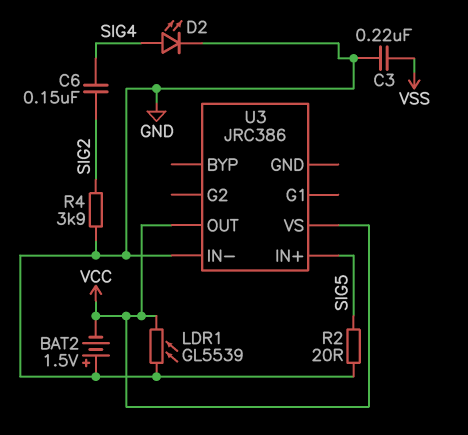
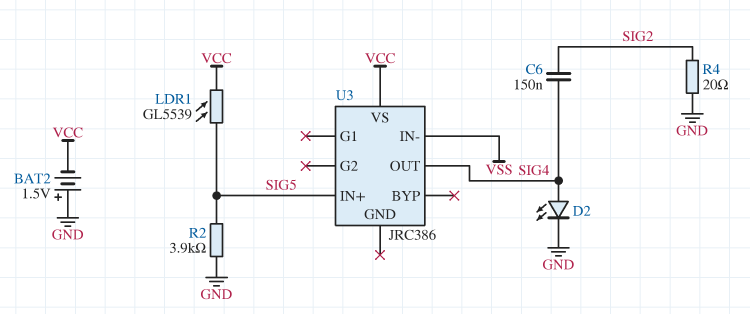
C3: 220nF (GND, VSS) -> none
LDR1: GL5539 (GND, VCC) -> GL5539 (SIG5, VCC)
R2: 20 (GND, SIG5) -> 3.9k (GND, SIG5)
R4: 3.9k (GND, SIG2) -> 20 (GND, SIG2)
U3 pin IN-: GND -> VSS
U3 pin OUT: VCC -> SIG4

